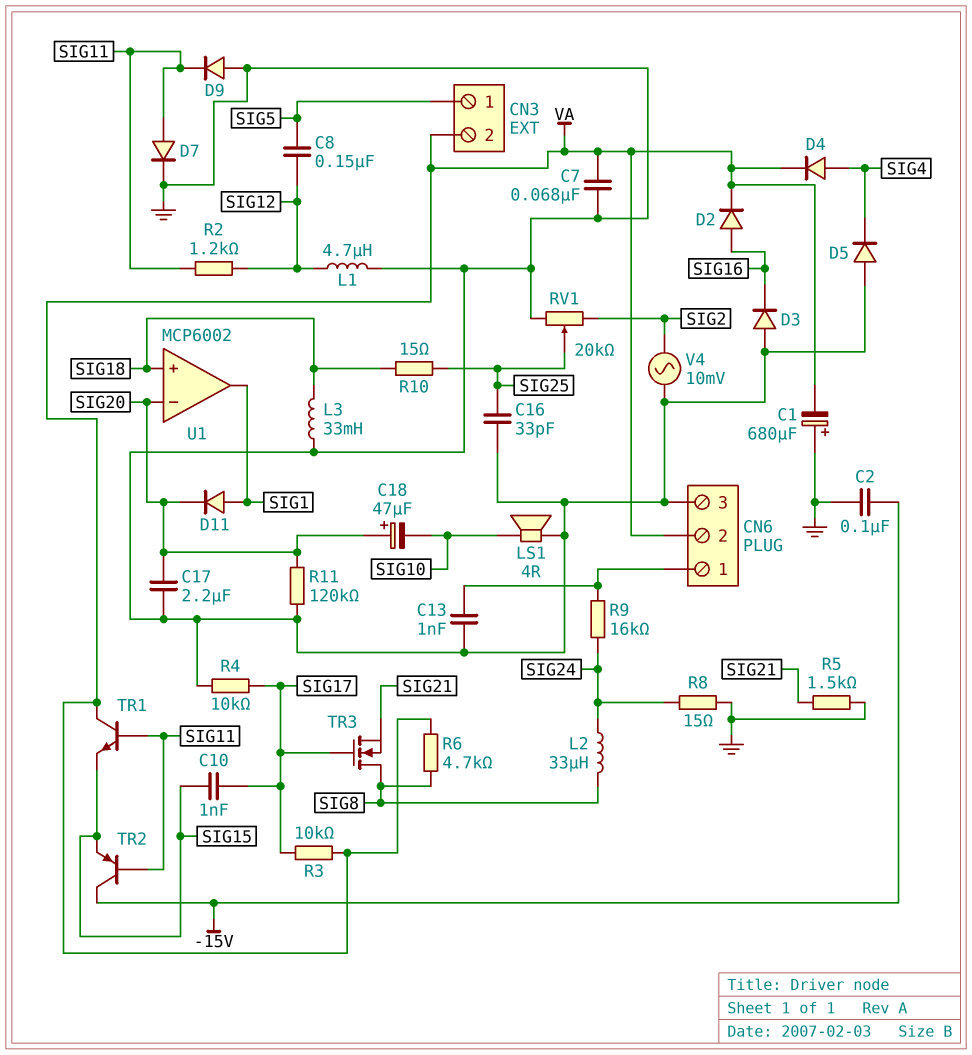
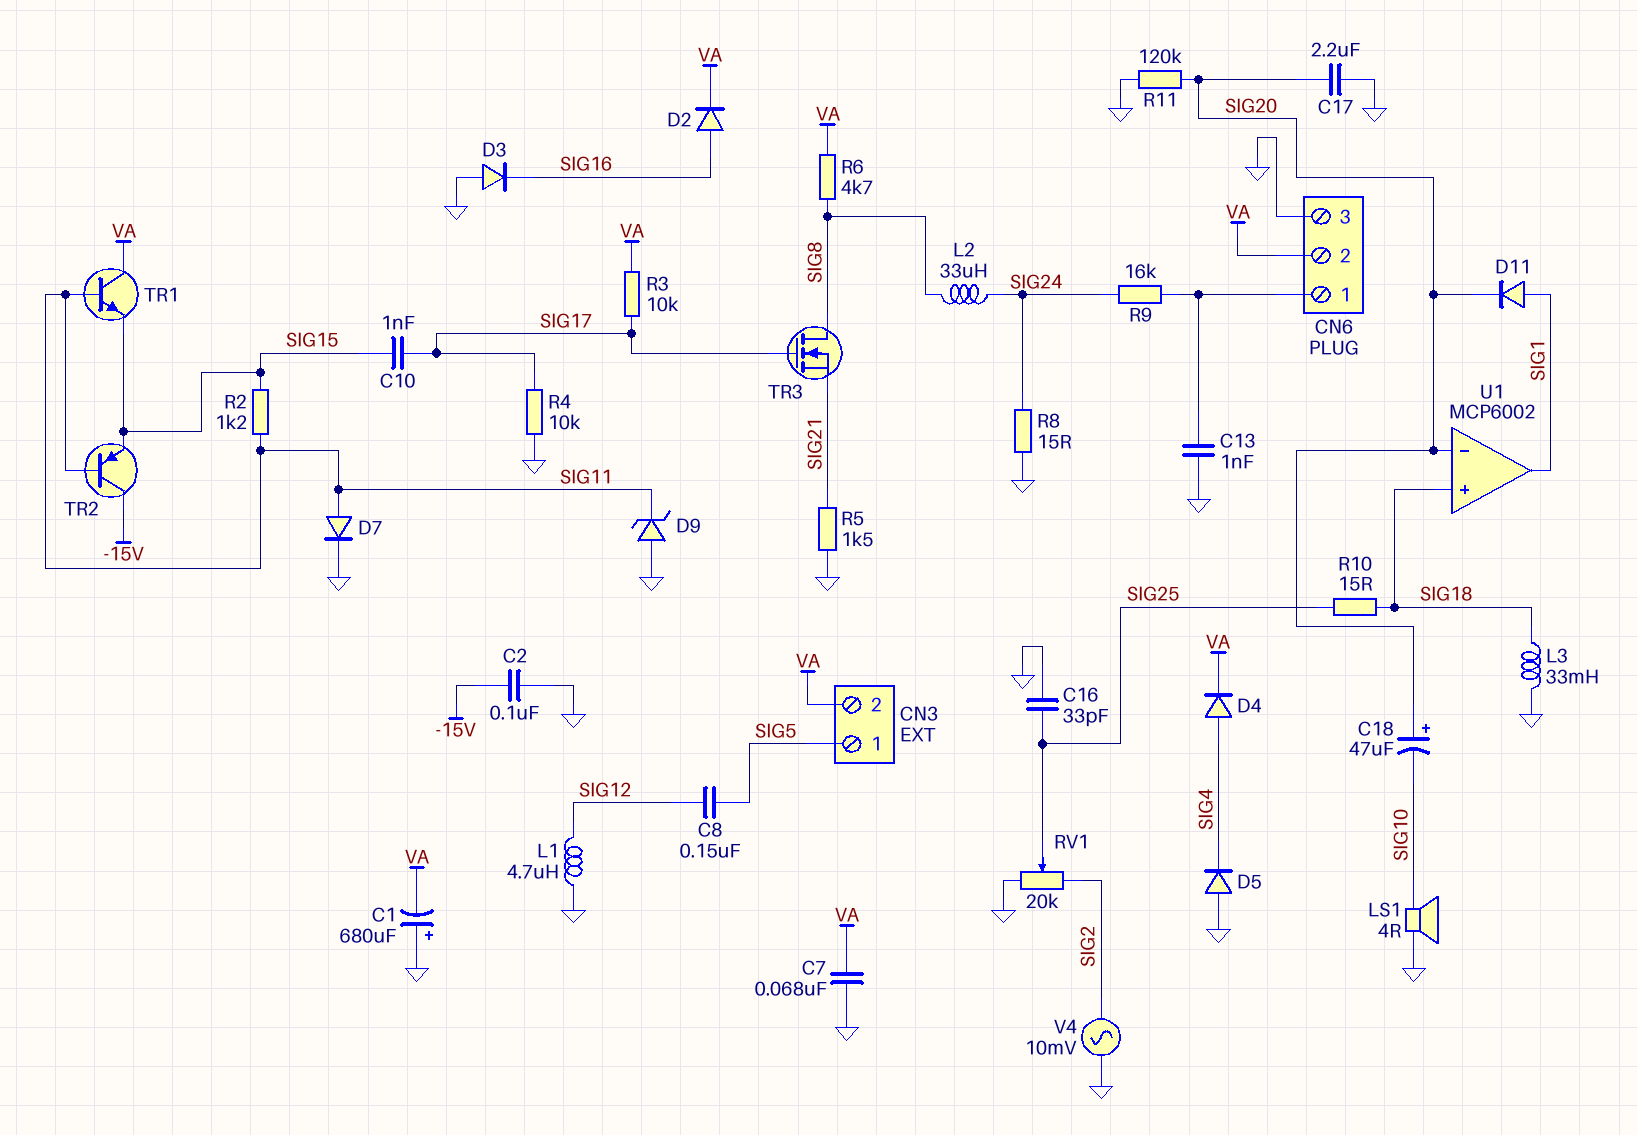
D9: diode (A GND, K SIG11) -> zener (A GND, K SIG11)
R2: 1.2k (SIG11, SIG12) -> 1.2k (SIG11, SIG15)

